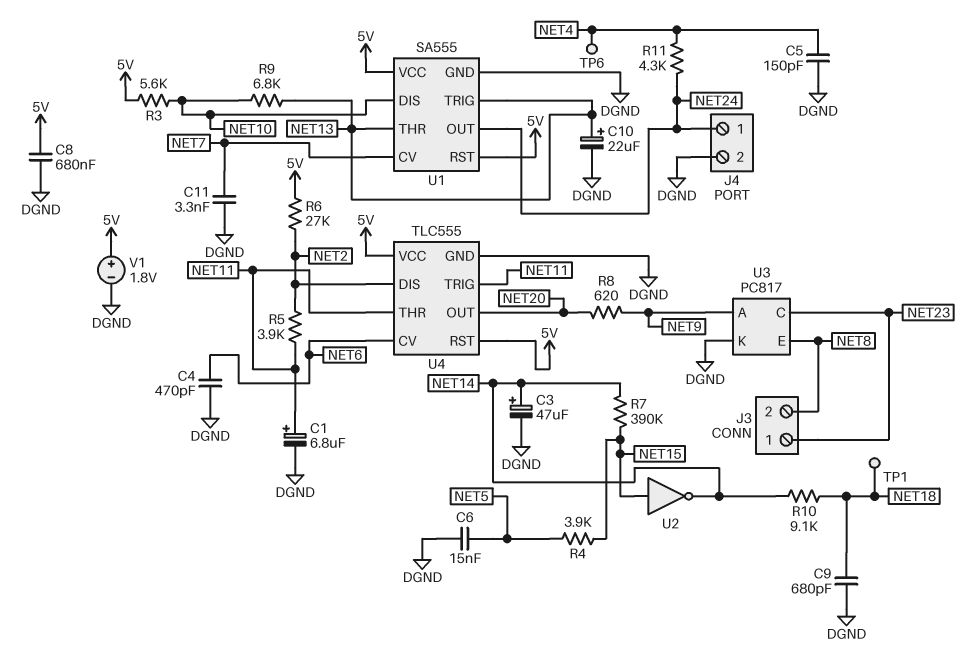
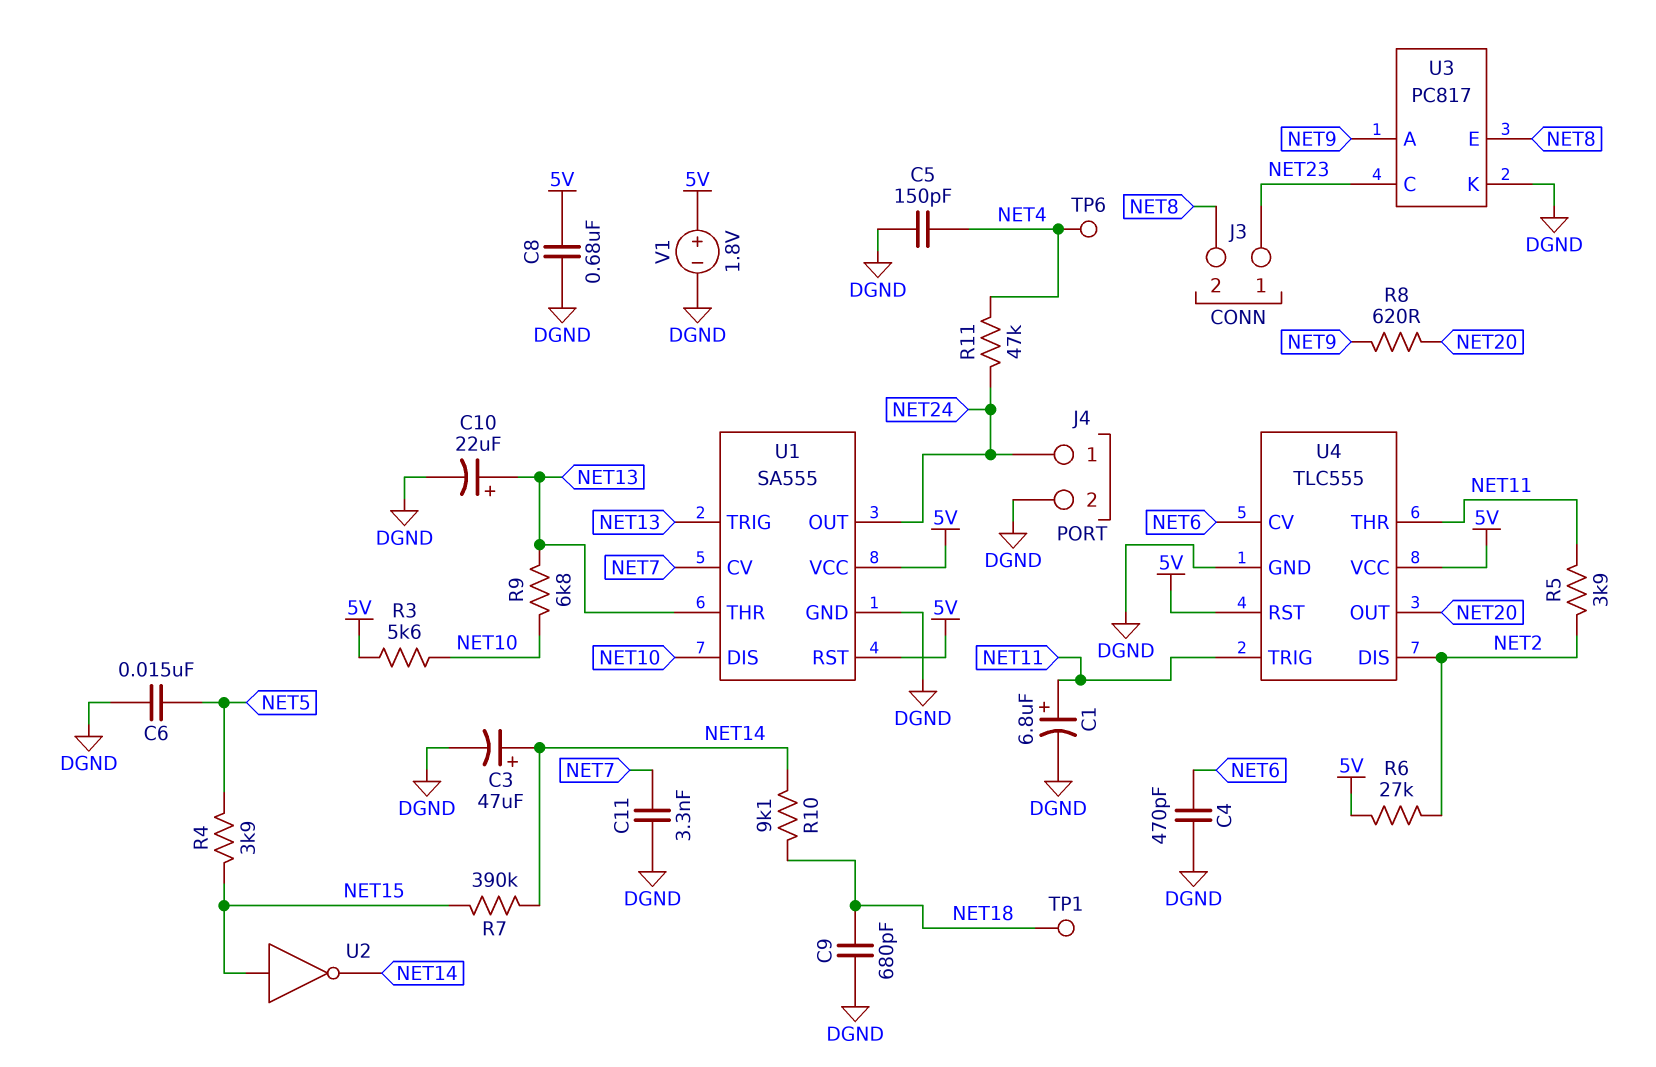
R11: 4.3k (NET4, NET24) -> 47k (NET4, NET24)

